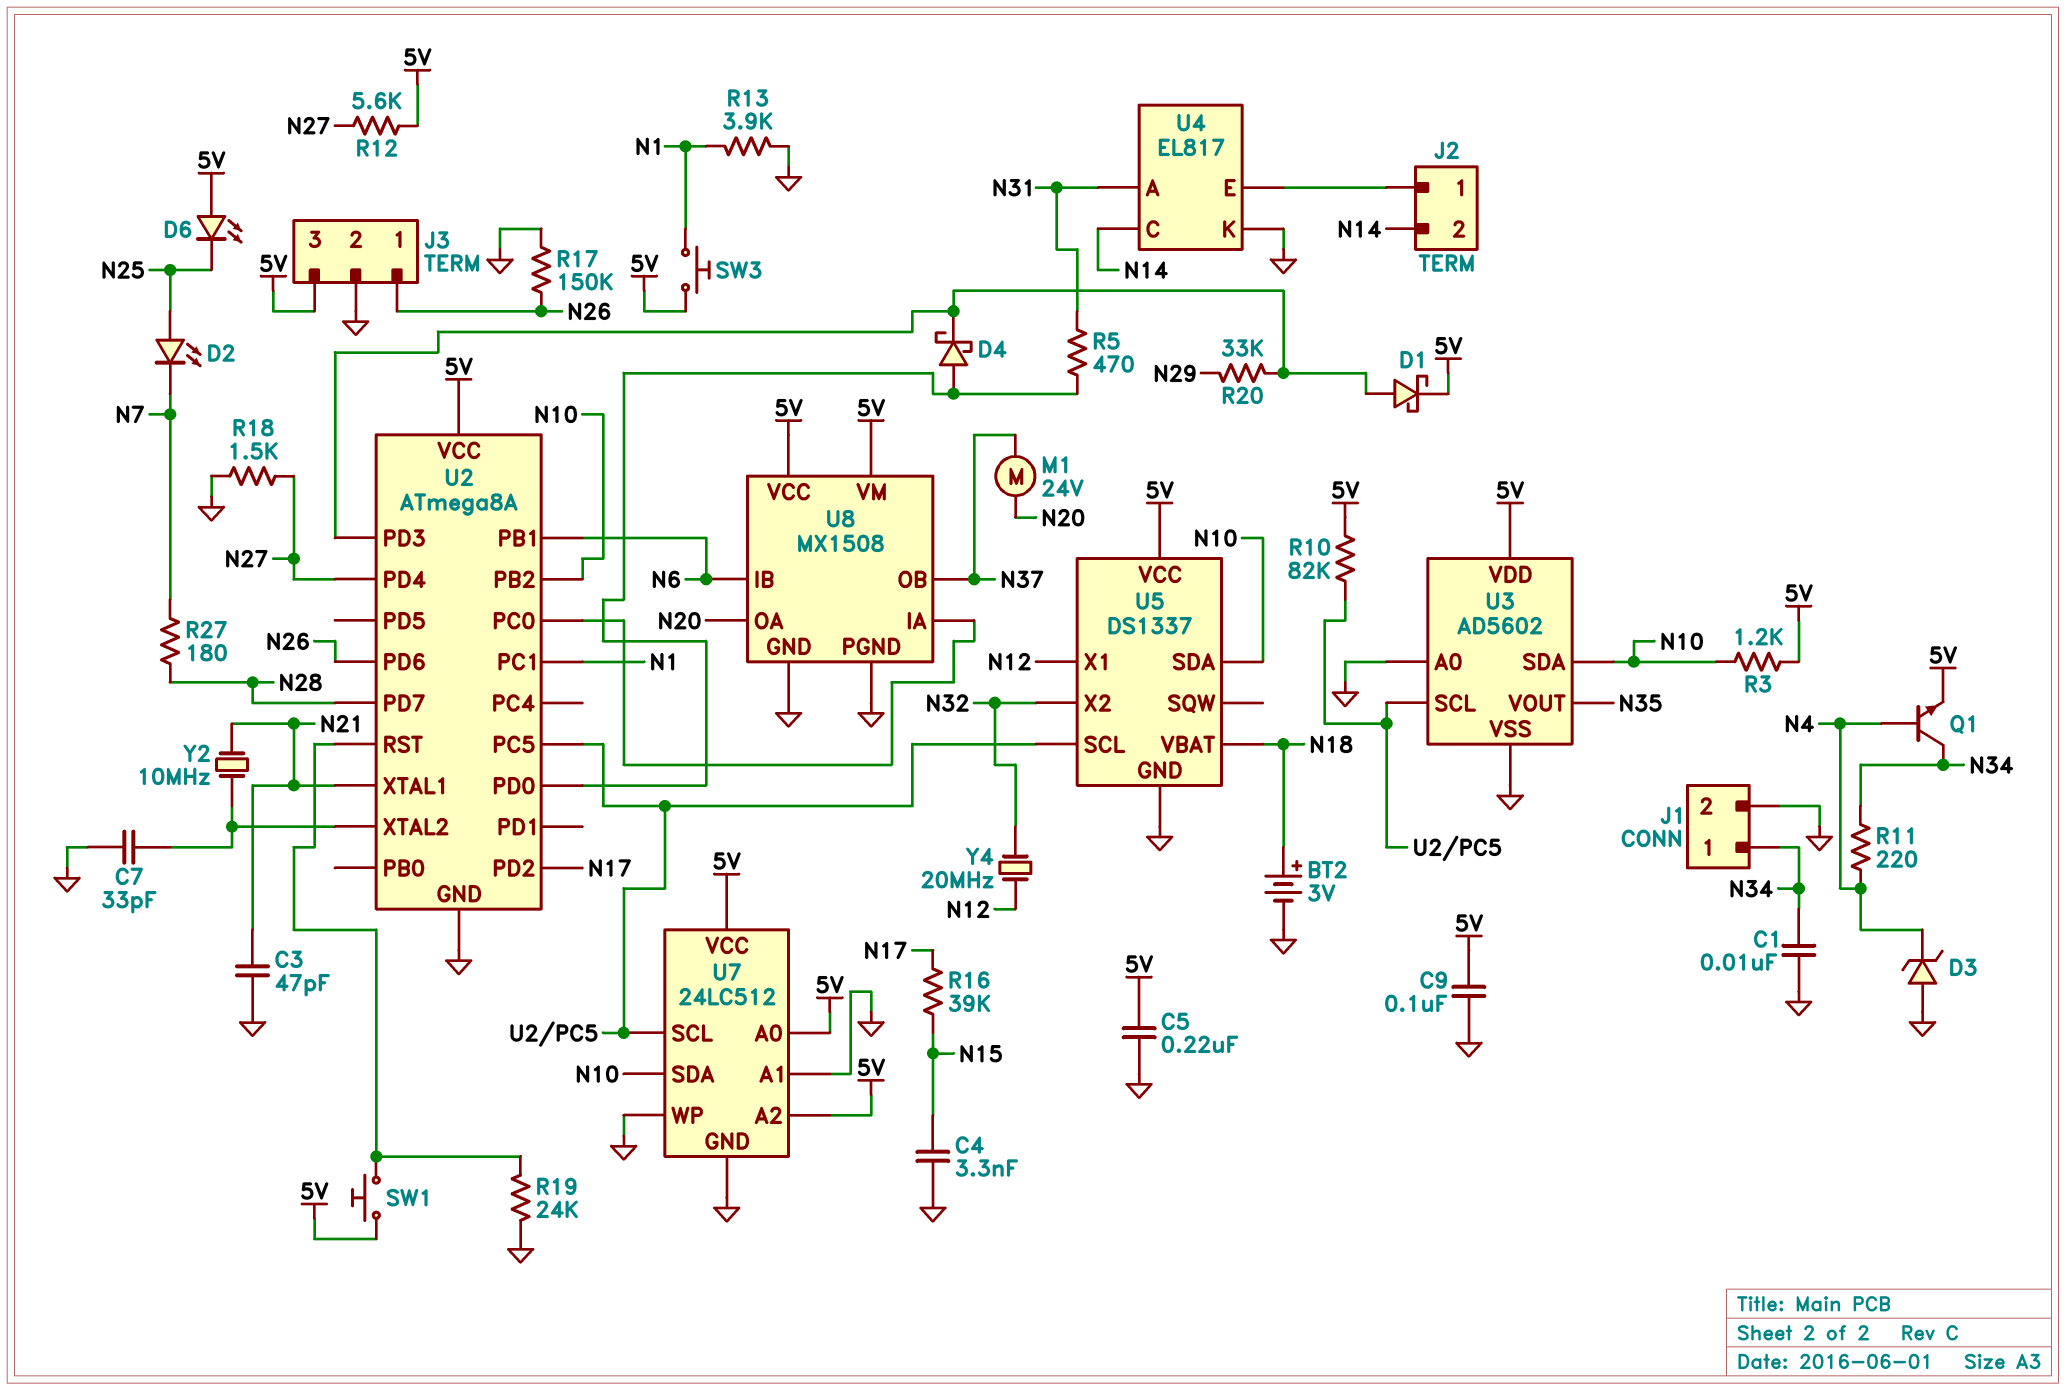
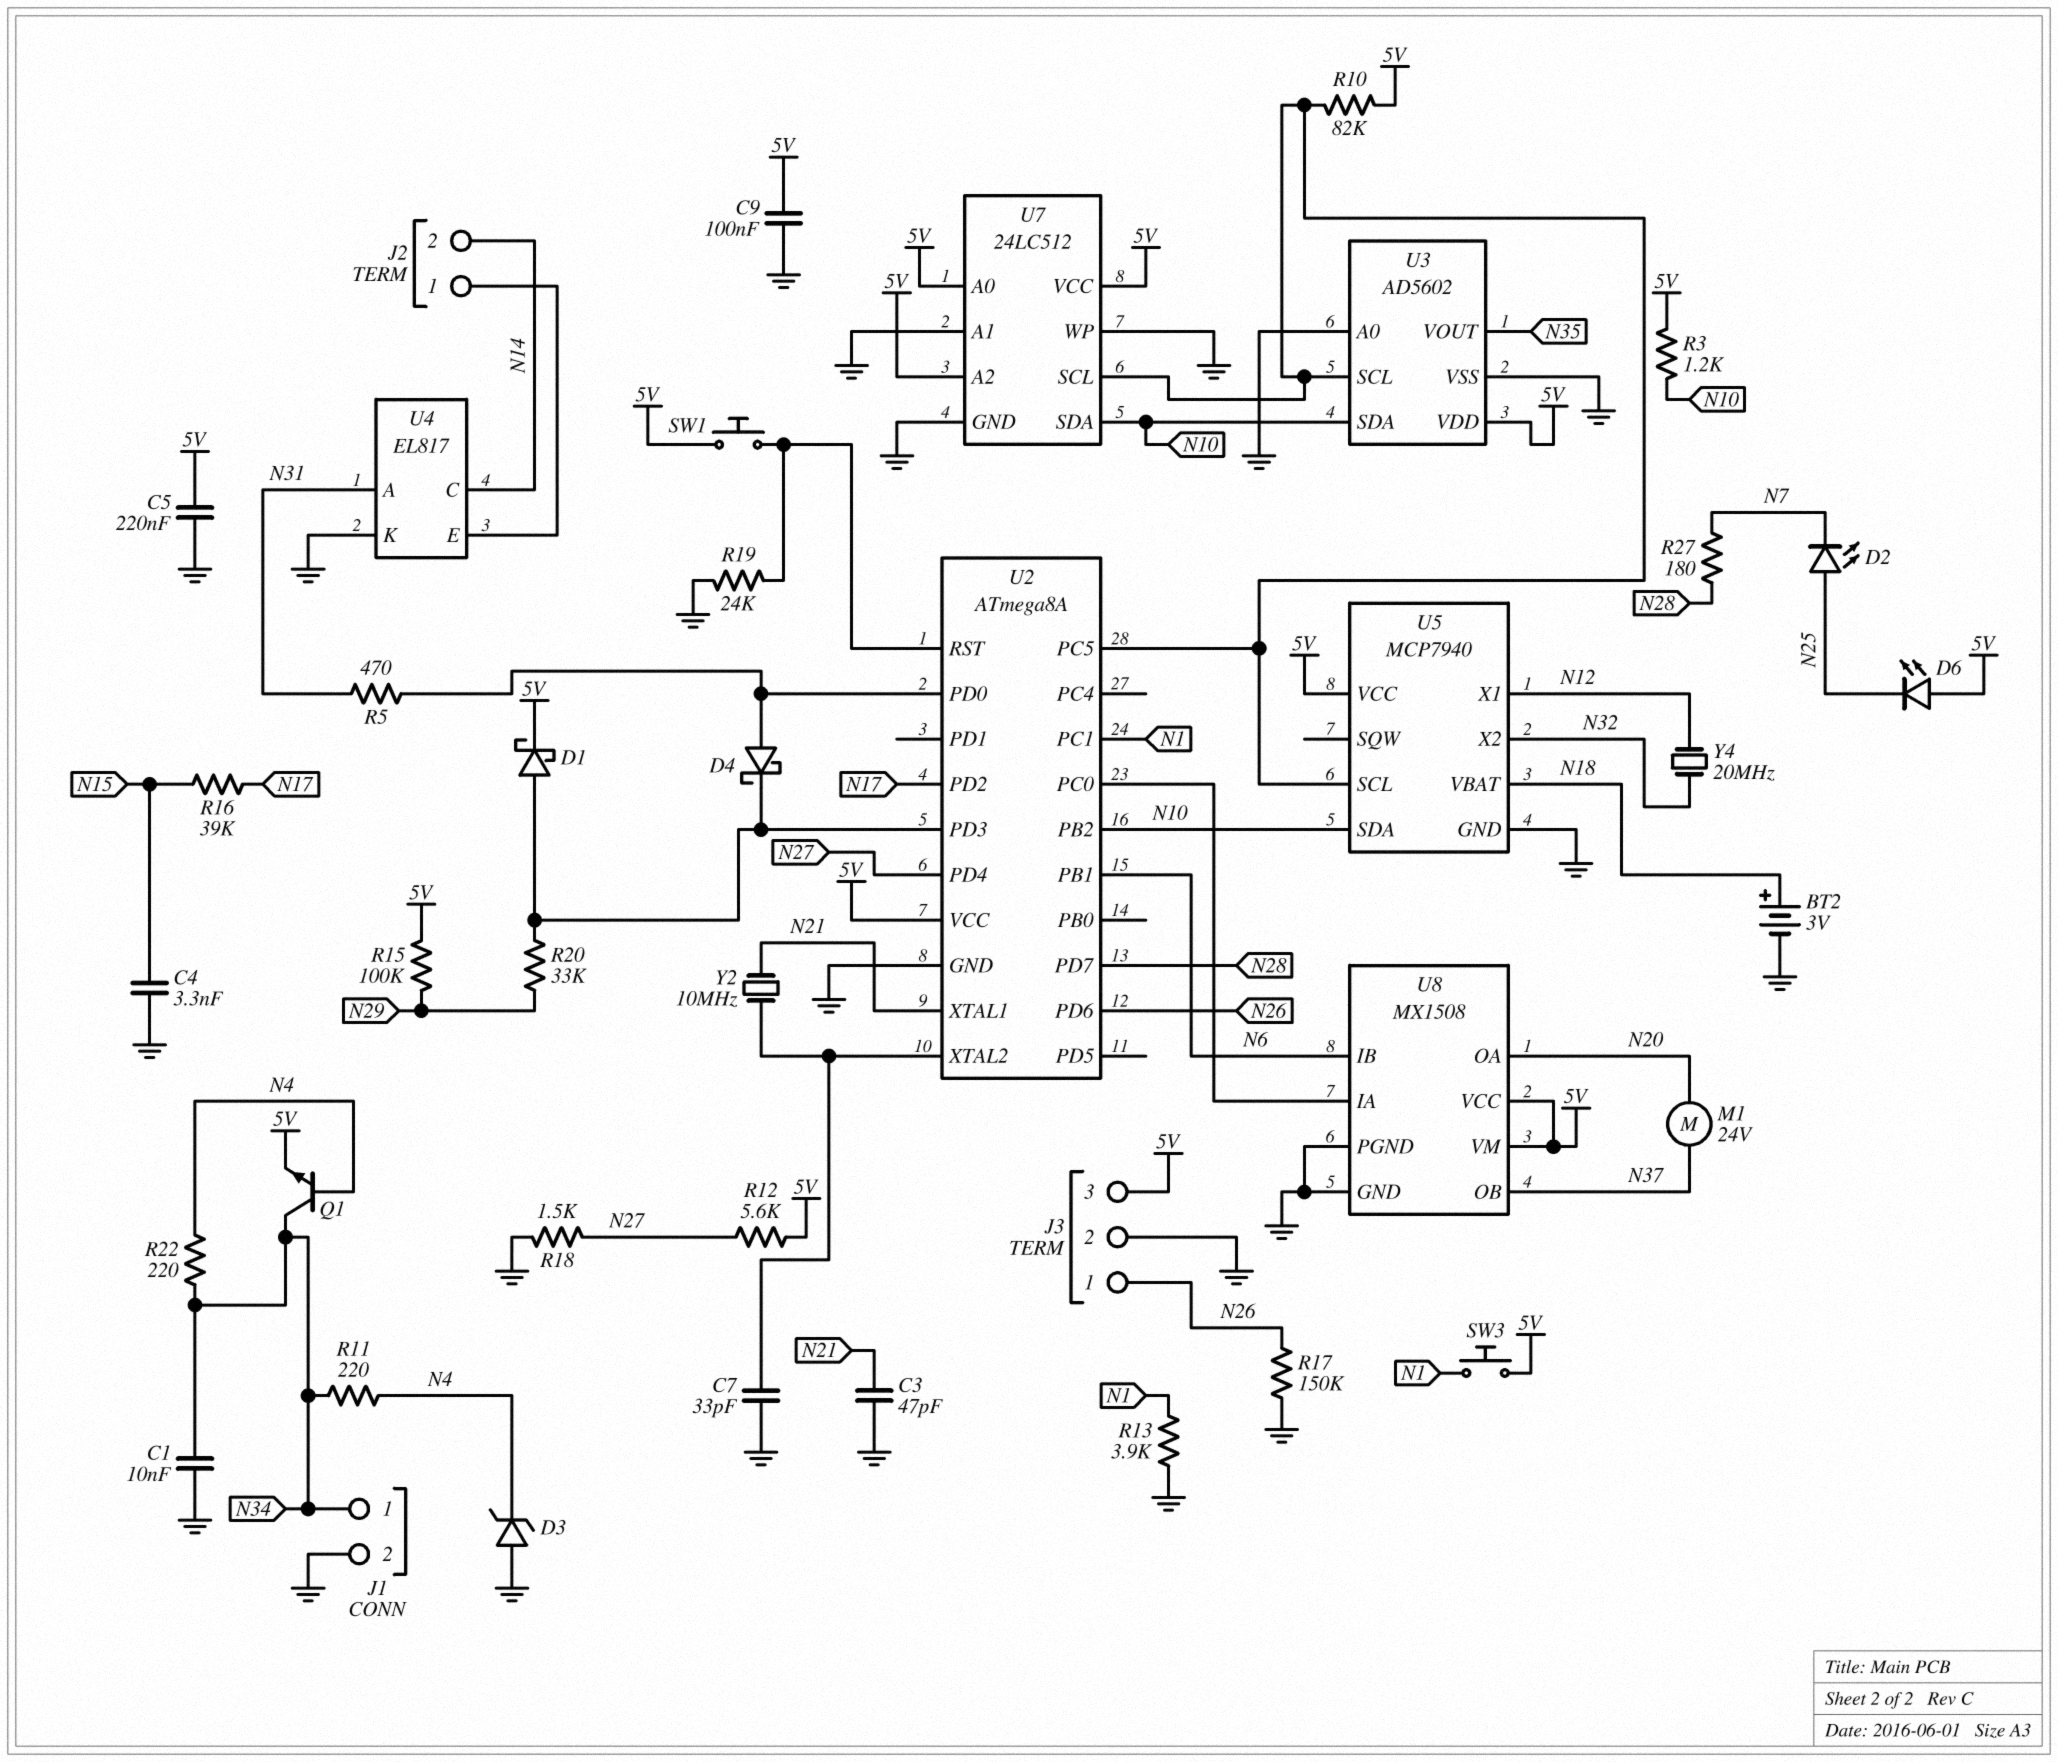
R15: none -> 100k (5V, N29)
R22: none -> 220 (N4, N34)
U5: DS1337 -> MCP7940

